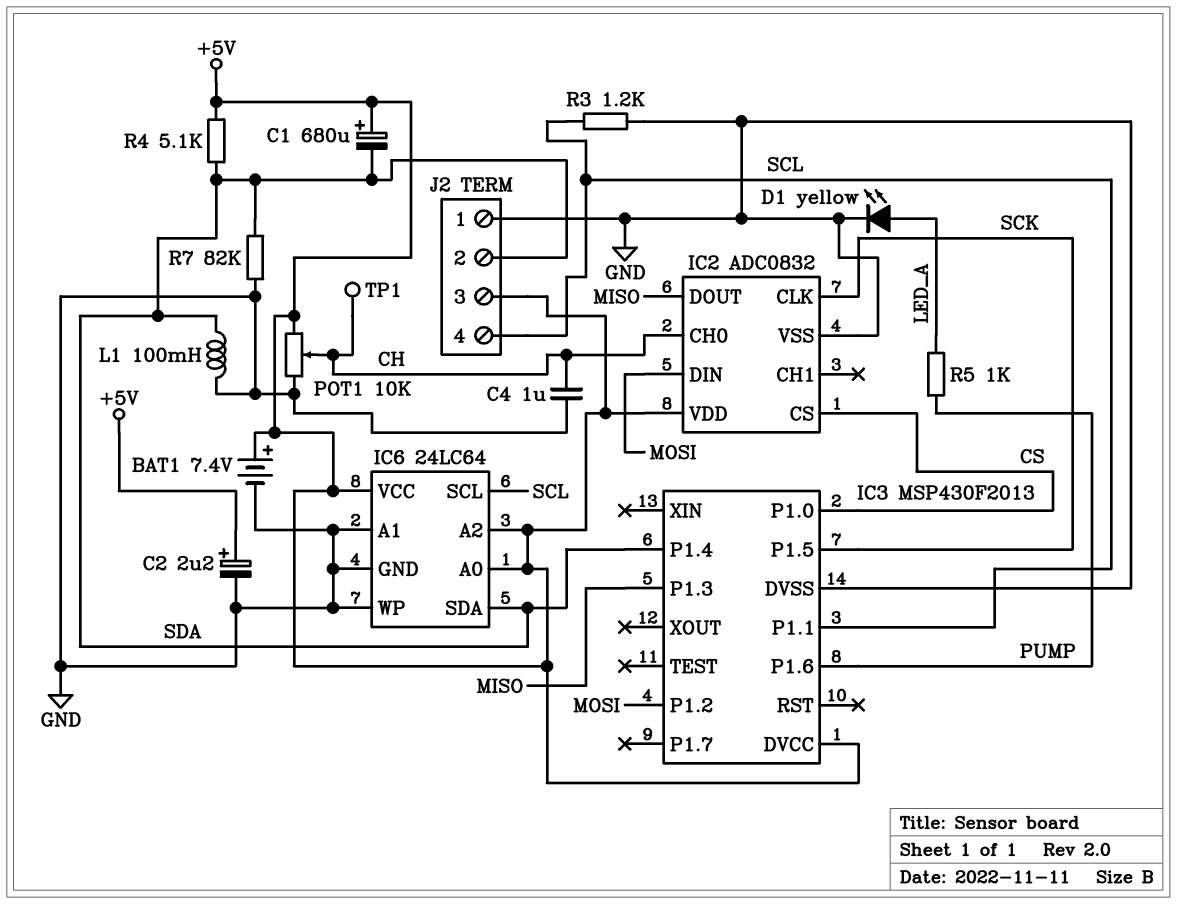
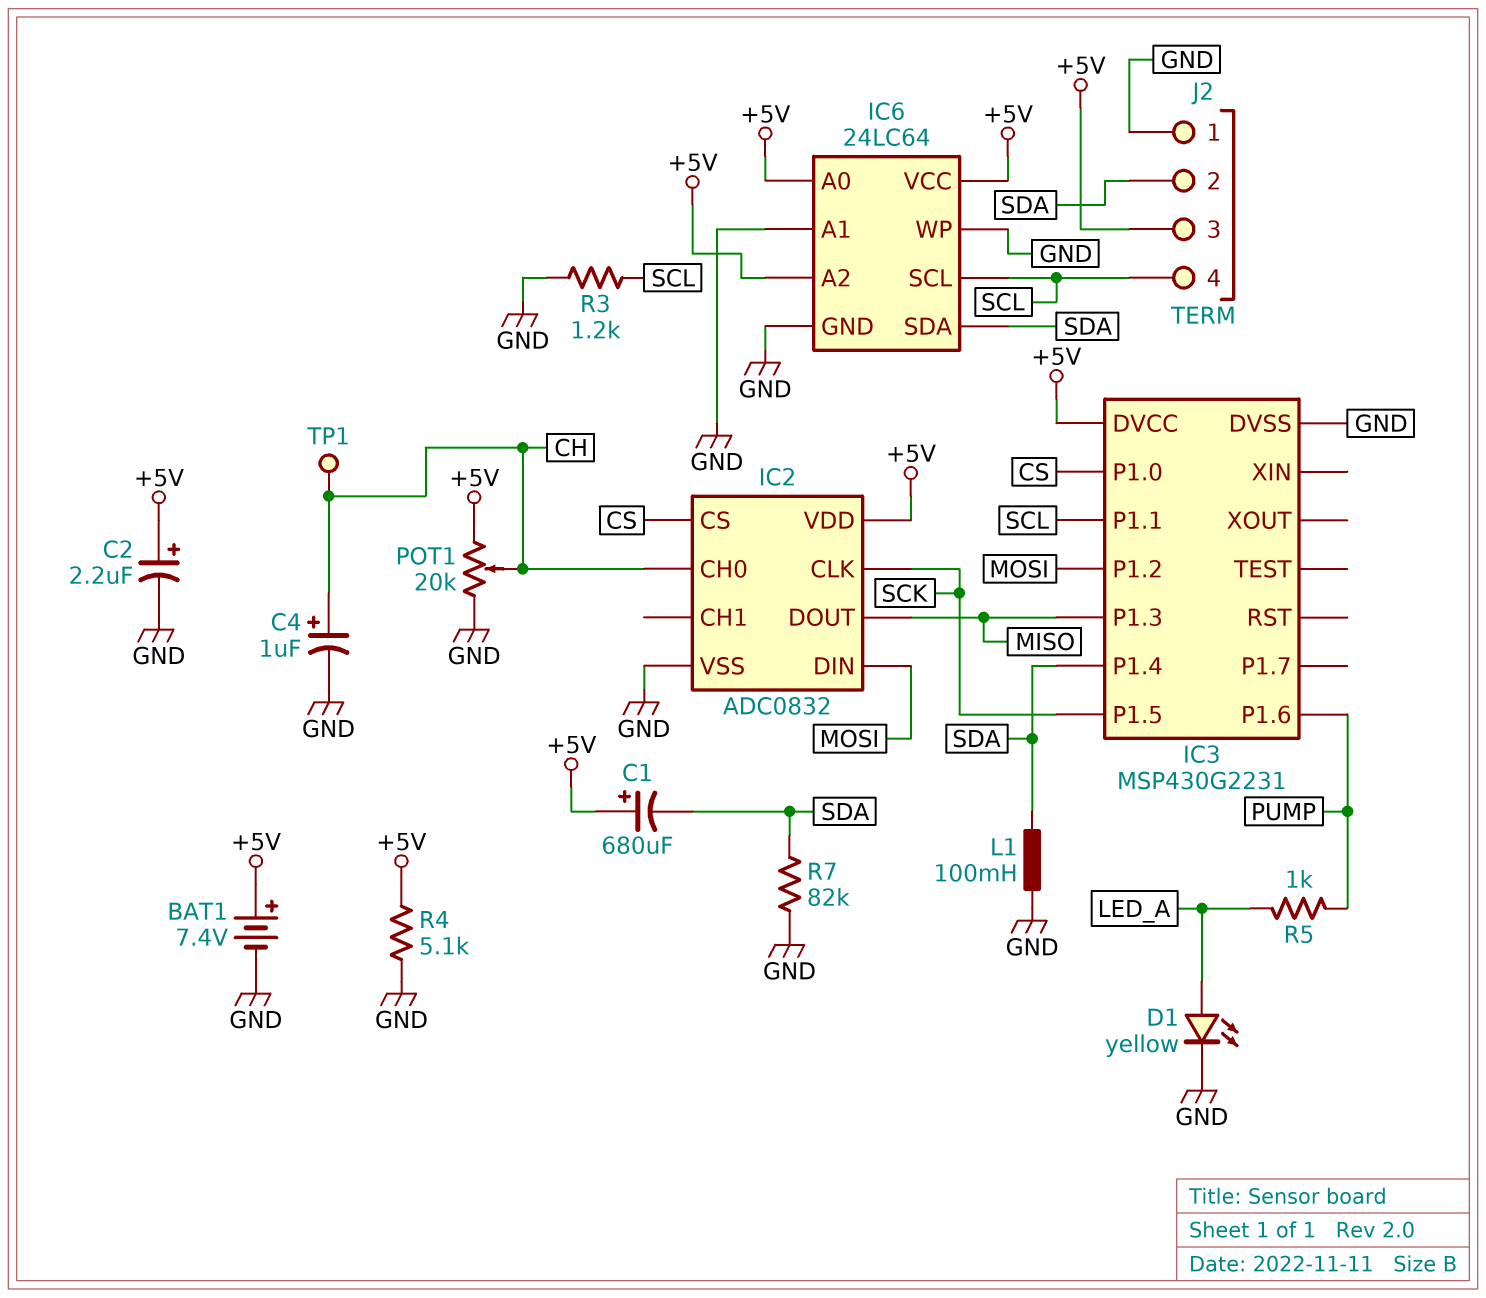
C4: 1uF (CH, GND) -> 1uF (plus CH, minus GND)
IC3: MSP430F2013 -> MSP430G2231
POT1: 10k (+5V, GND, wiper CH) -> 20k (+5V, GND, wiper CH)
R4: 5.1k (+5V, SDA) -> 5.1k (+5V, GND)

